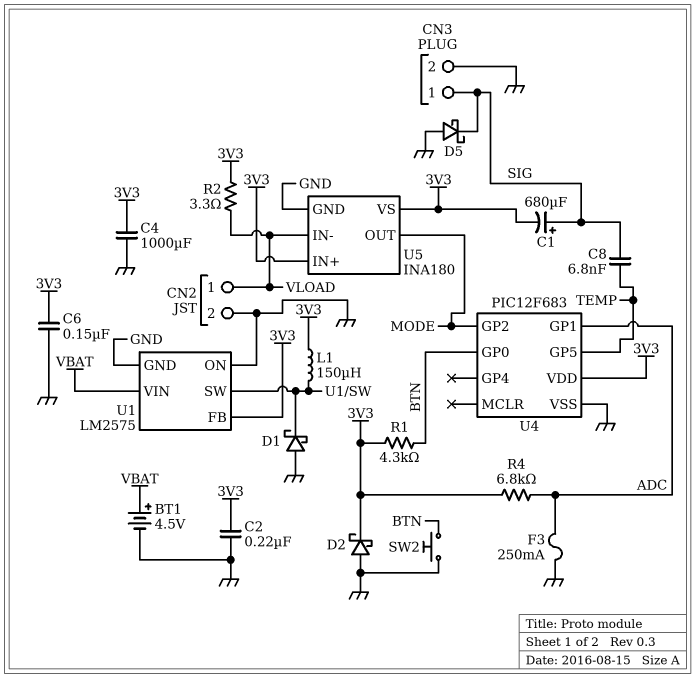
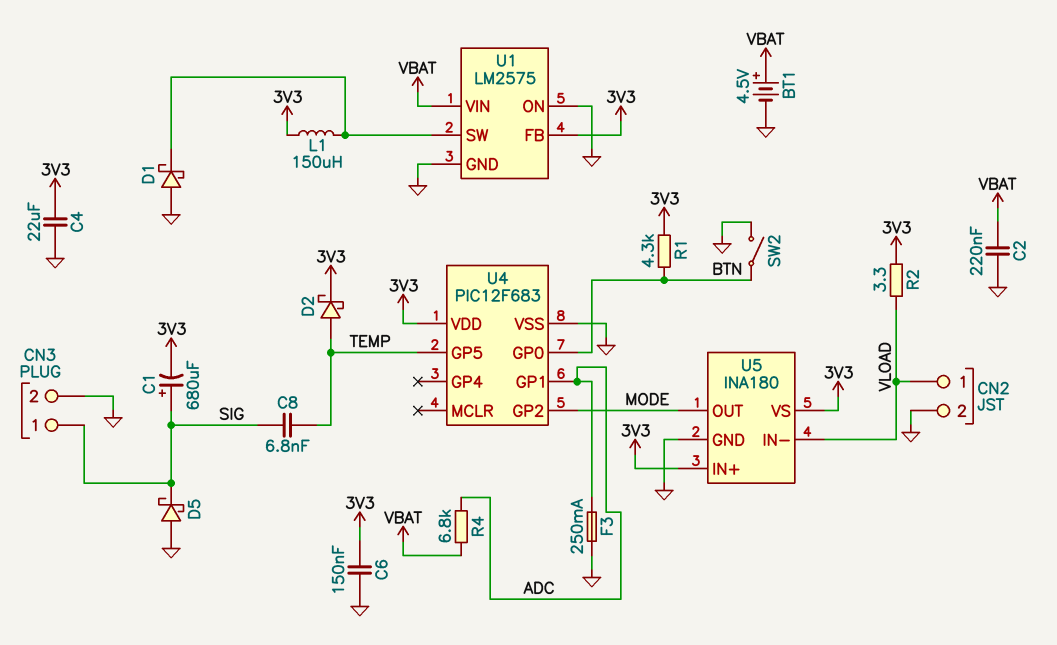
C2: 220nF (3V3, GND) -> 220nF (GND, VBAT)
C4: 1000uF (3V3, GND) -> 22uF (3V3, GND)
D2: schottky (A GND, K 3V3) -> schottky (A TEMP, K 3V3)
R4: 6.8k (3V3, ADC) -> 6.8k (ADC, VBAT)
SW2: button (BTN, GND) -> switch (BTN, GND)

